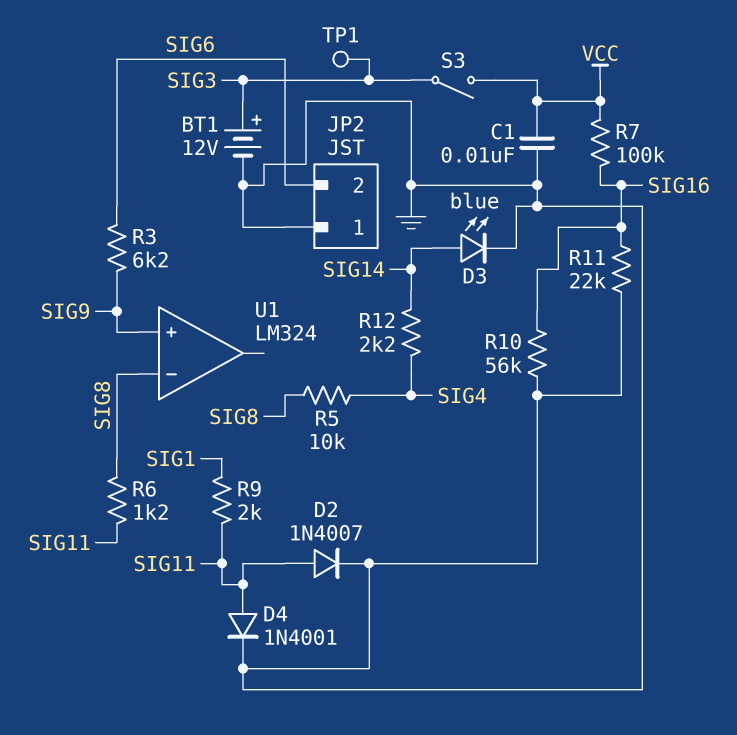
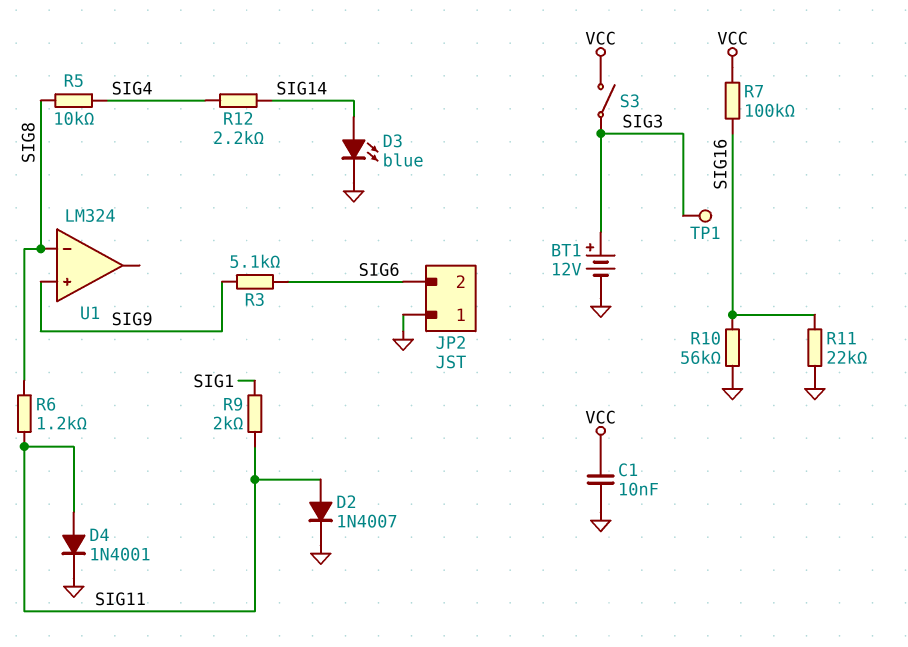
R3: 6.2k (SIG6, SIG9) -> 5.1k (SIG6, SIG9)

